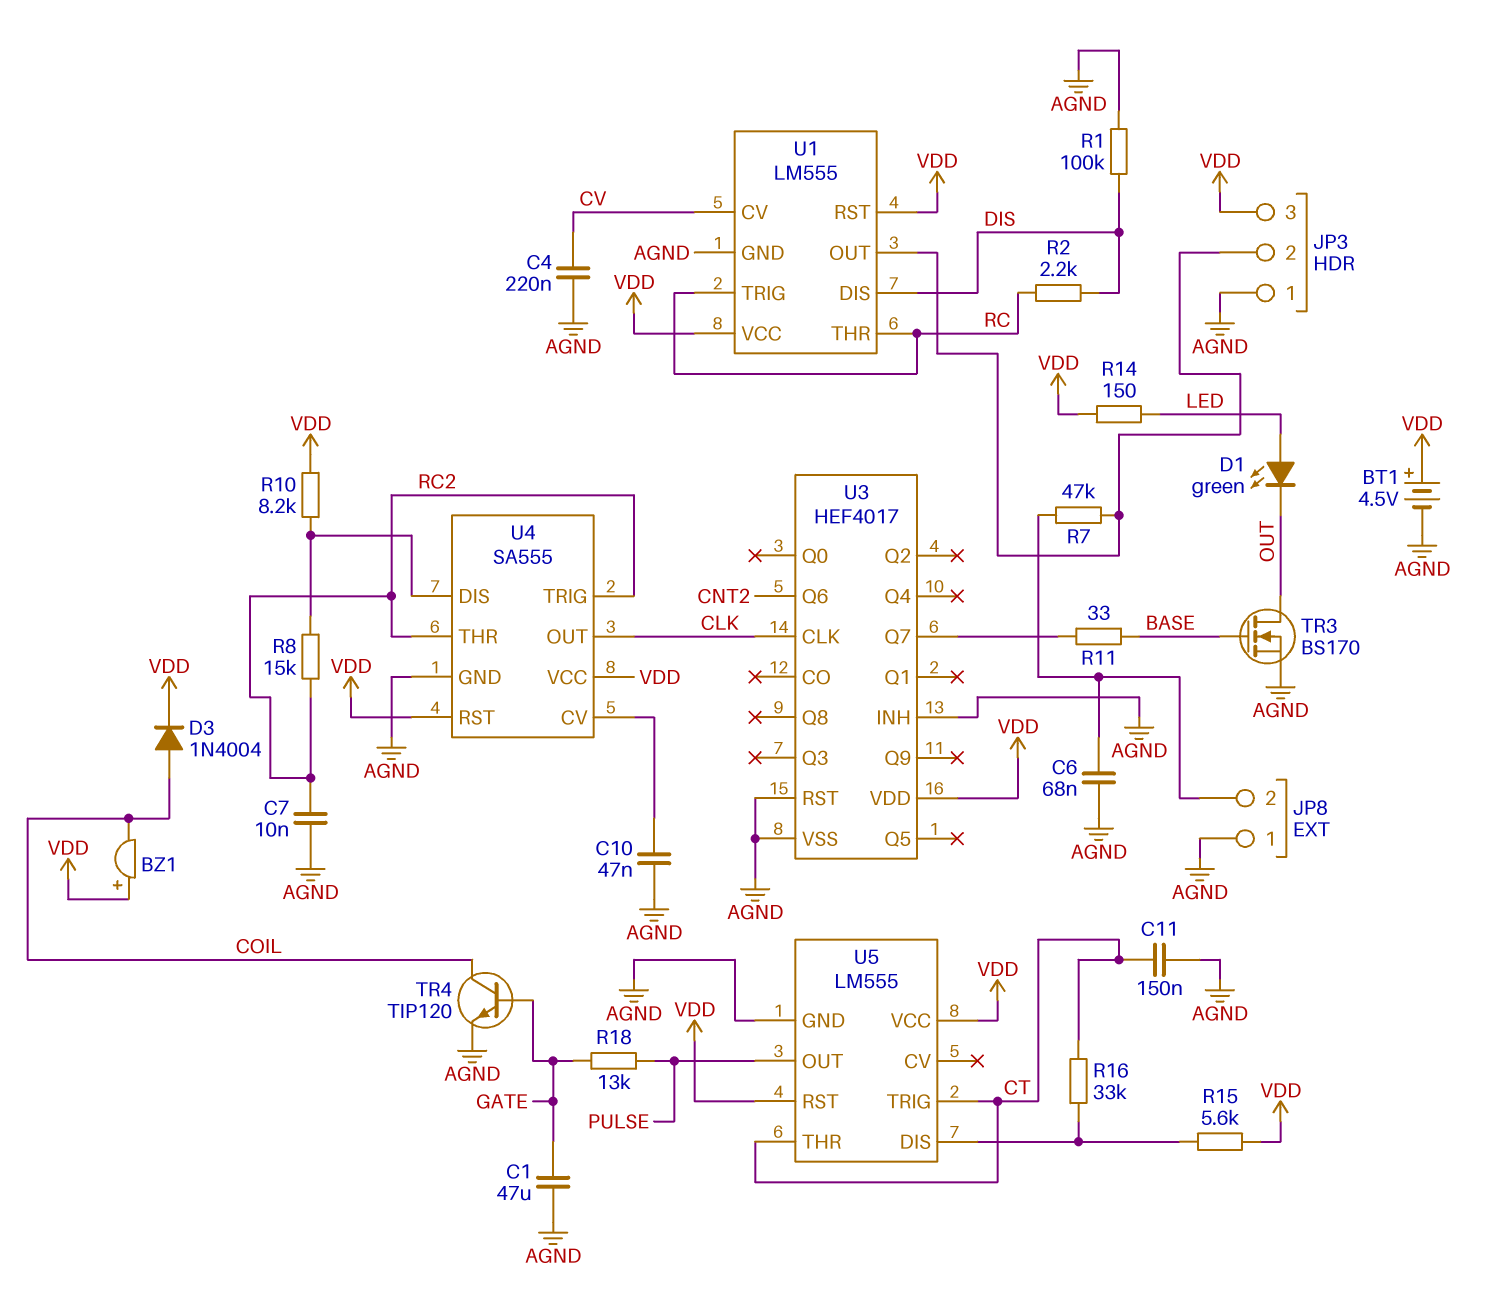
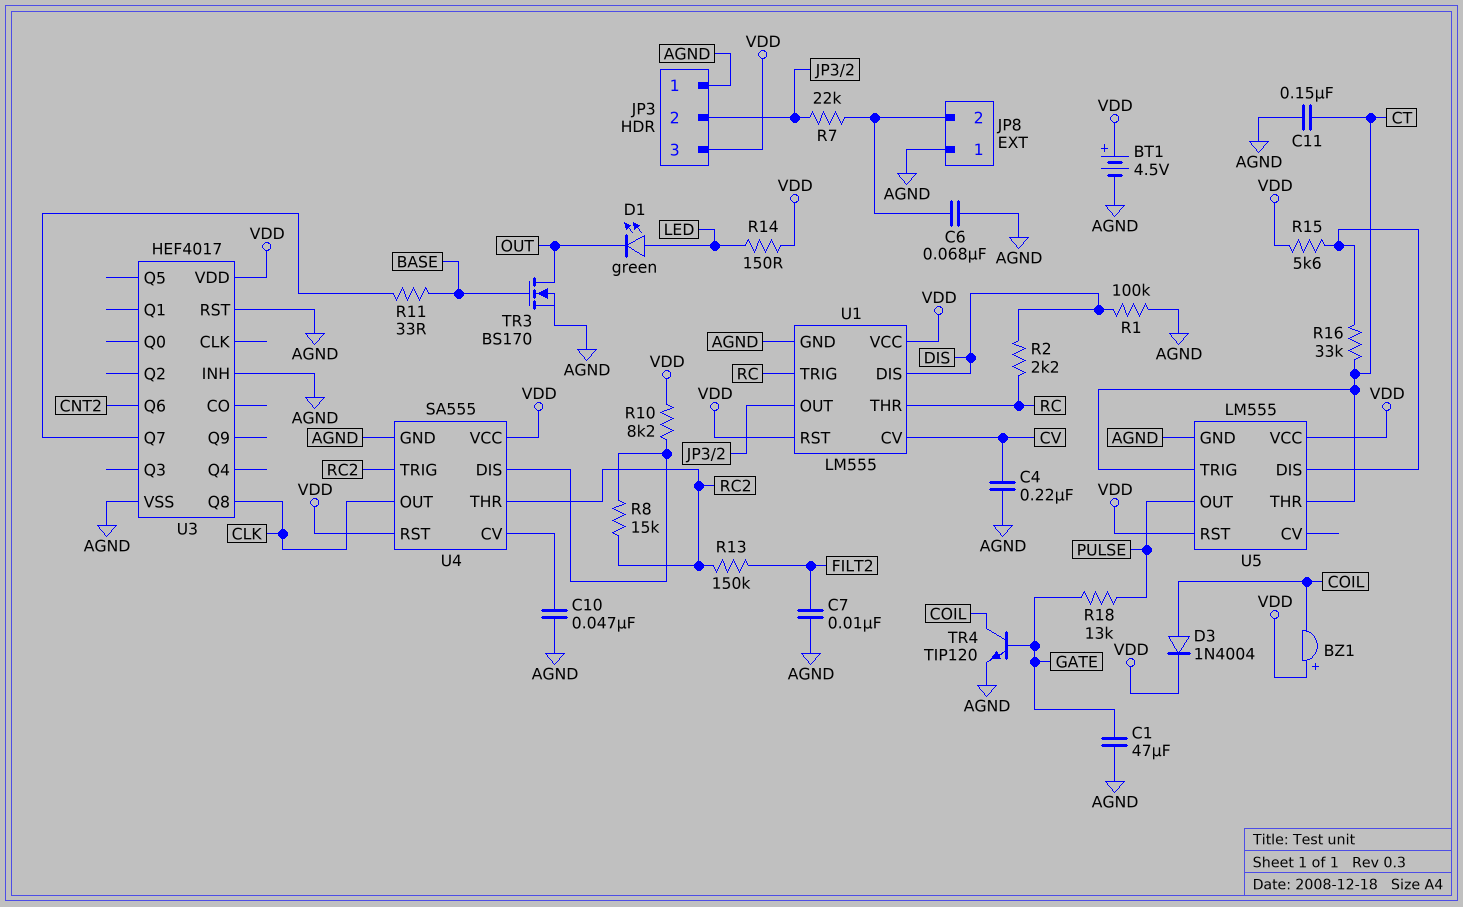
C7: 10nF (AGND, RC2) -> 10nF (AGND, FILT2)
R7: 47k (JP3/2, JP8/2) -> 22k (JP3/2, JP8/2)
R13: none -> 150k (FILT2, RC2)
U3 pin CLK: CLK -> none
U3 pin Q8: none -> CLK

